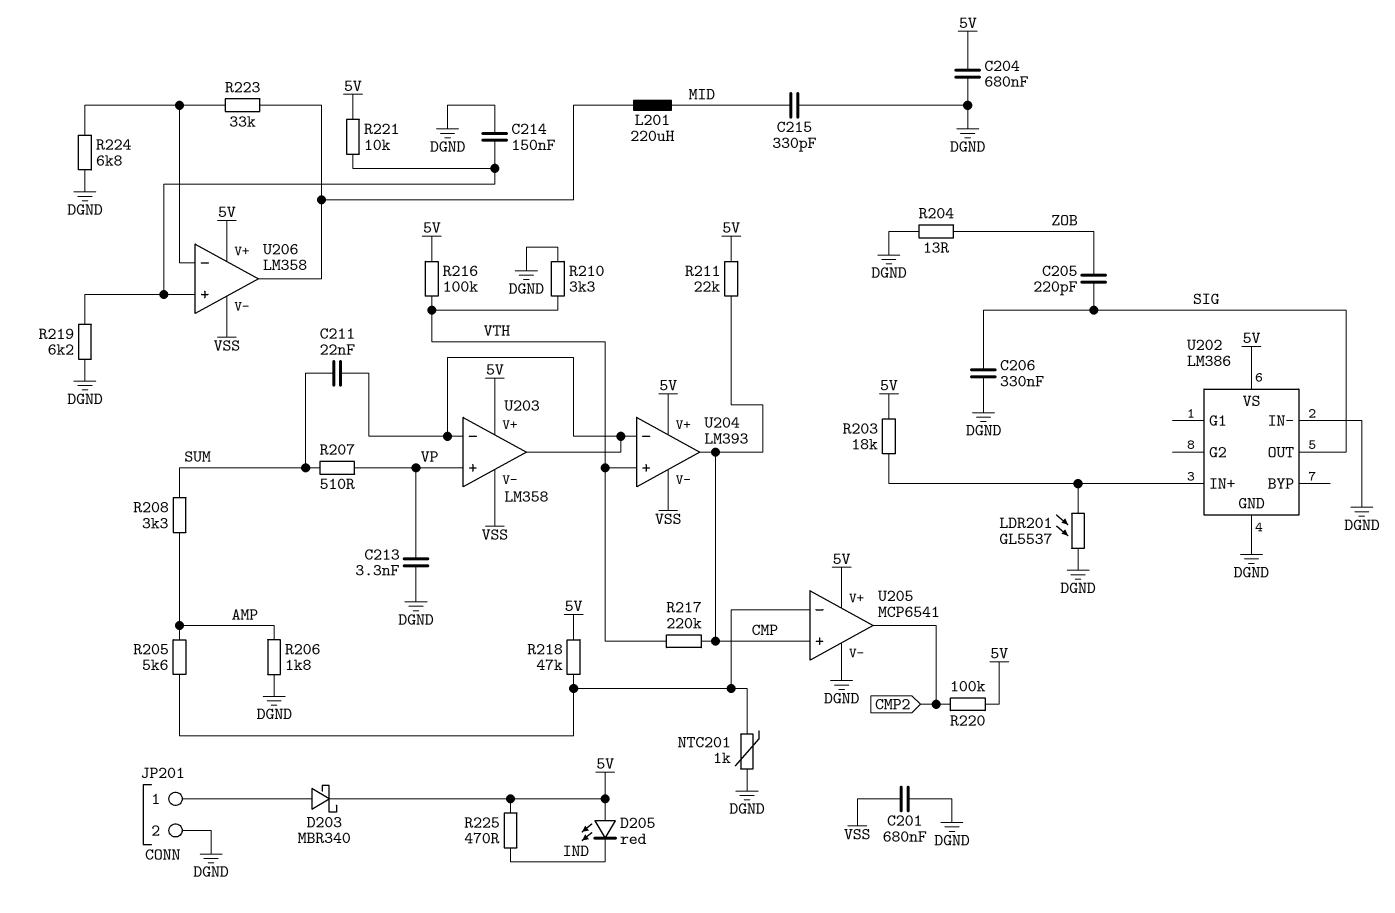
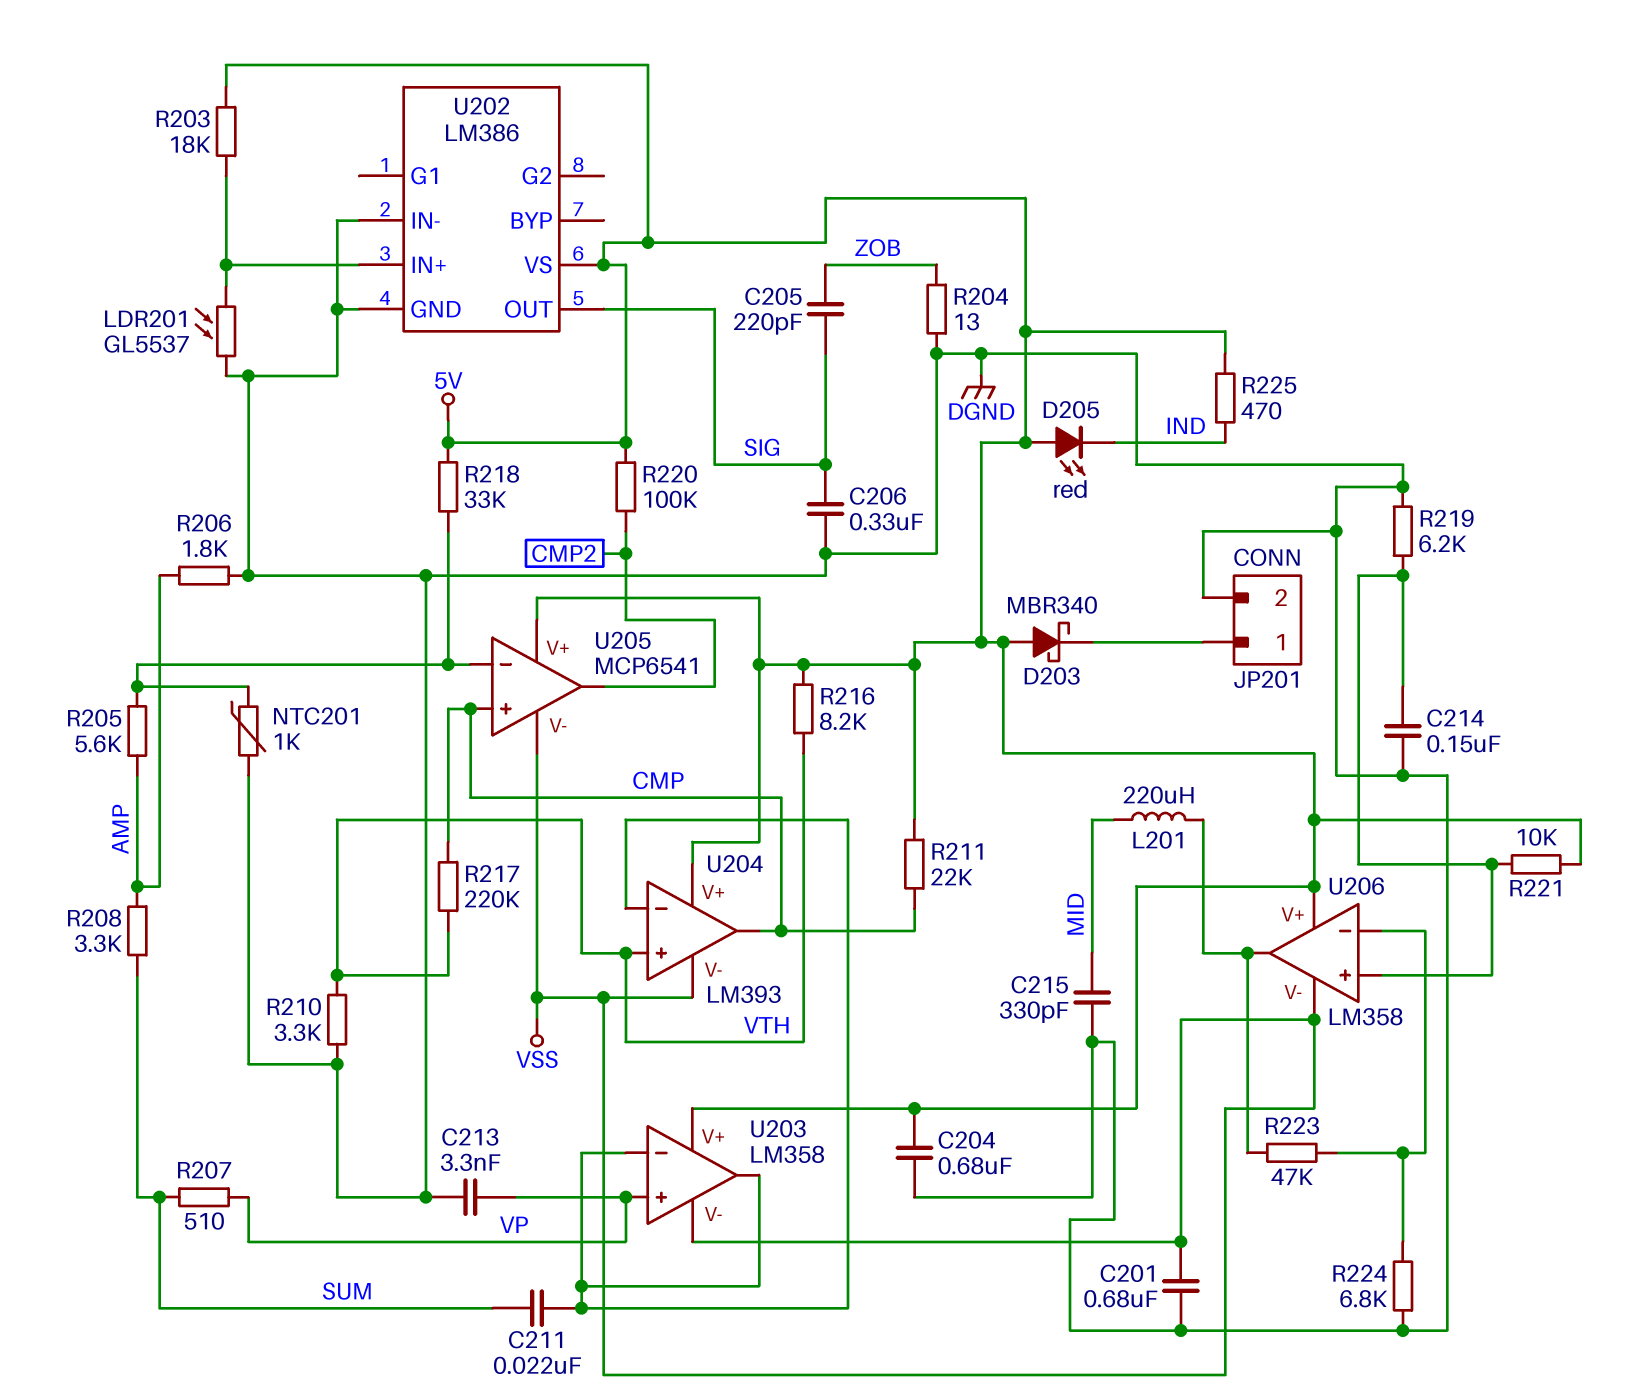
D203: schottky MBR340 (A JP201/1, K 5V) -> schottky MBR340 (A 5V, K JP201/1)
R216: 100k (5V, VTH) -> 8.2k (5V, VTH)
R218: 47k (5V, U205/in-) -> 33k (5V, U205/in-)
R223: 33k (U206/in-, U206/out) -> 47k (U206/in-, U206/out)
U205 pin V-: DGND -> VSS

